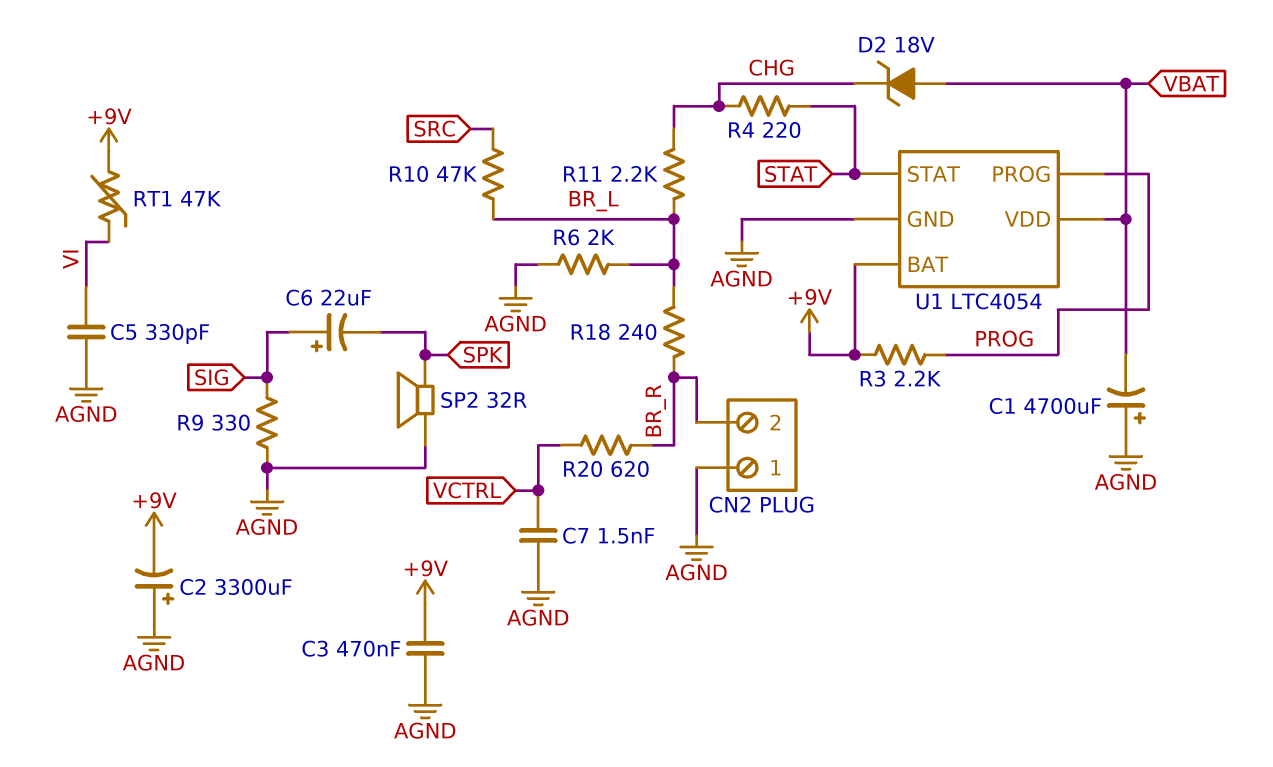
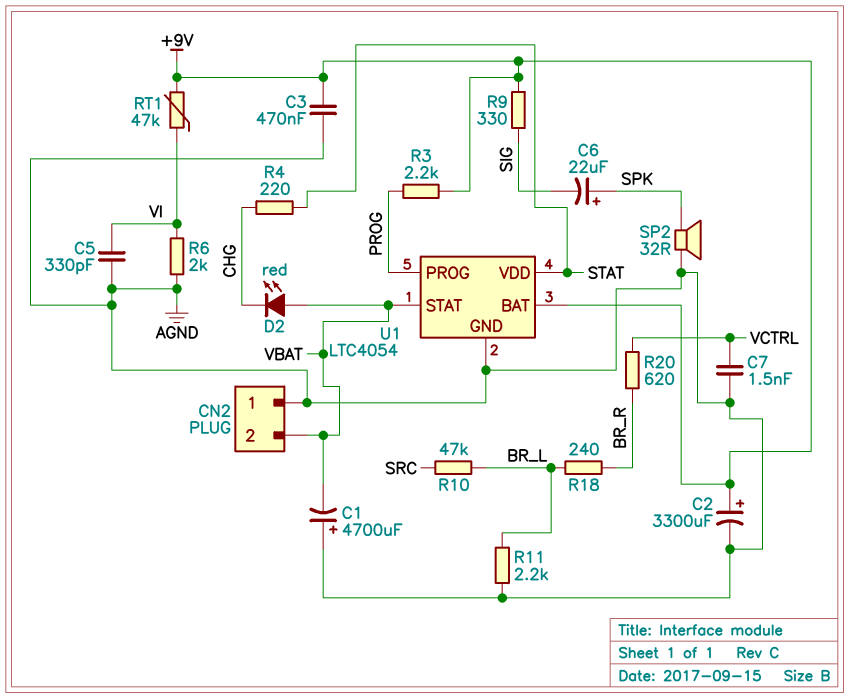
C2: 3300uF (plus AGND, minus +9V) -> 3300uF (plus +9V, minus AGND)
C6: 22uF (plus SIG, minus SPK) -> 22uF (plus SPK, minus SIG)
CN2 pin 2: BR_R -> VBAT
D2: zener 18V (A VBAT, K CHG) -> LED red (A VBAT, K CHG)
R6: 2k (AGND, BR_L) -> 2k (AGND, VI)
R9: 330 (AGND, SIG) -> 330 (+9V, SIG)
R11: 2.2k (BR_L, CHG) -> 2.2k (AGND, BR_L)
U1 pin STAT: STAT -> VBAT
U1 pin VDD: VBAT -> STAT

